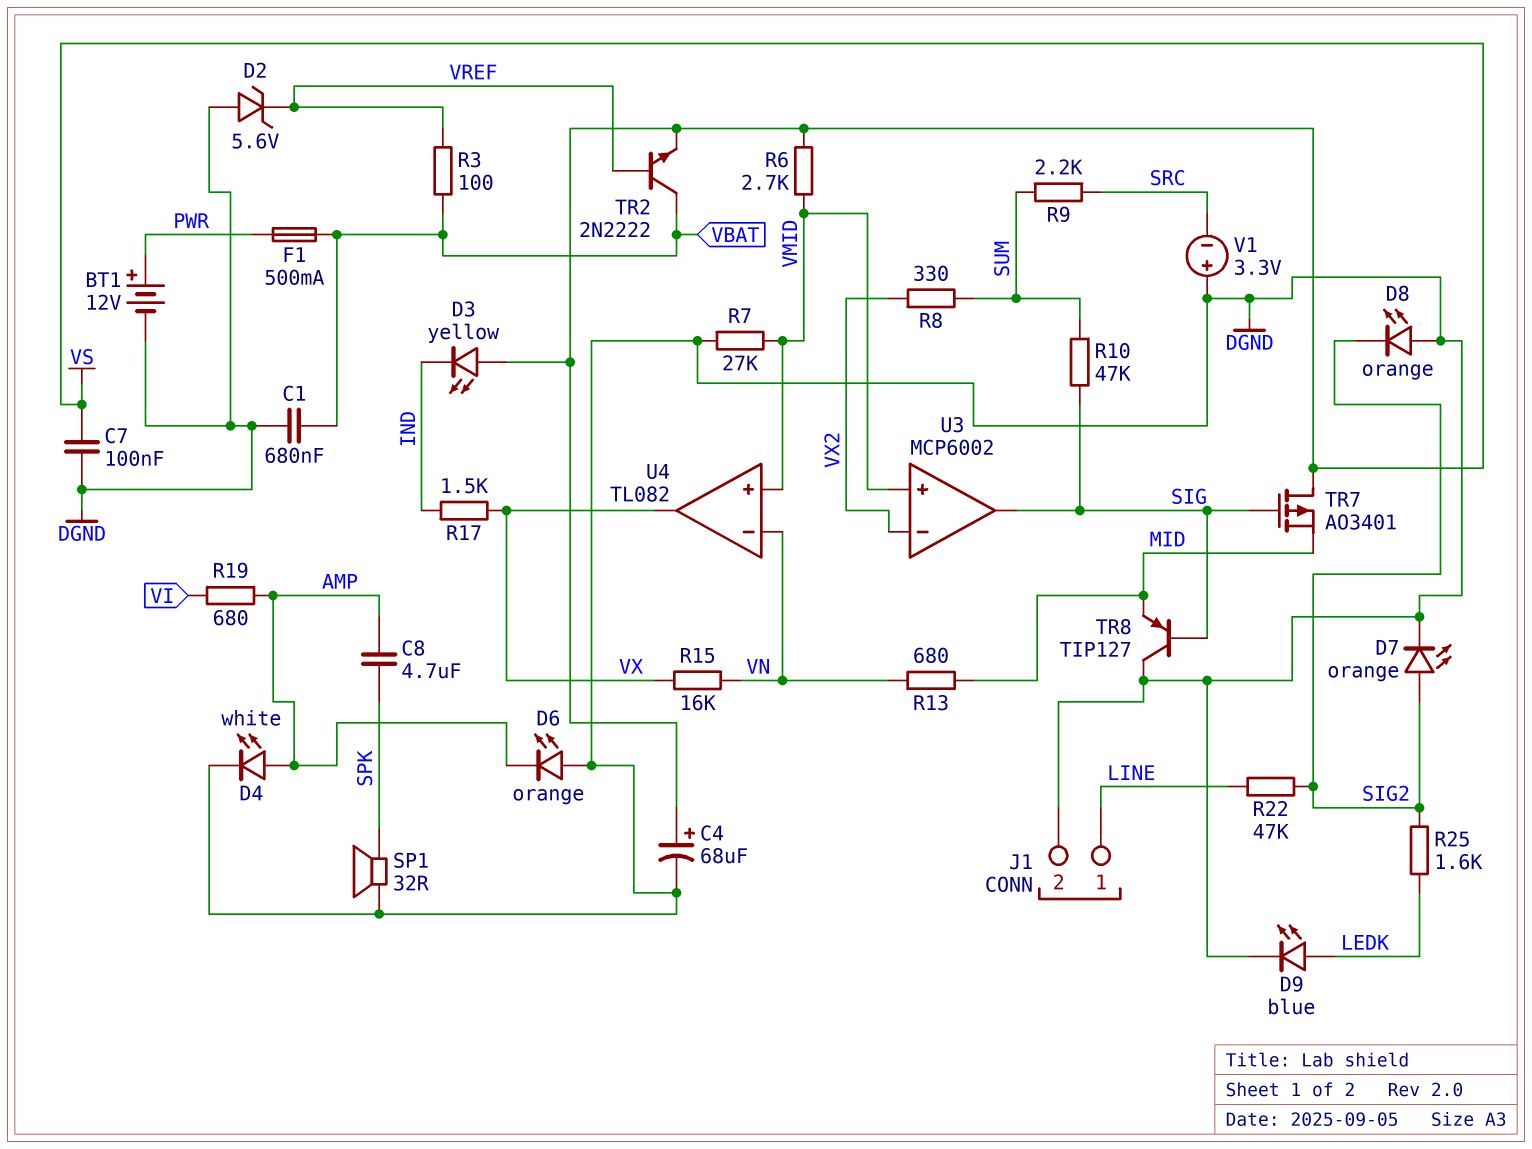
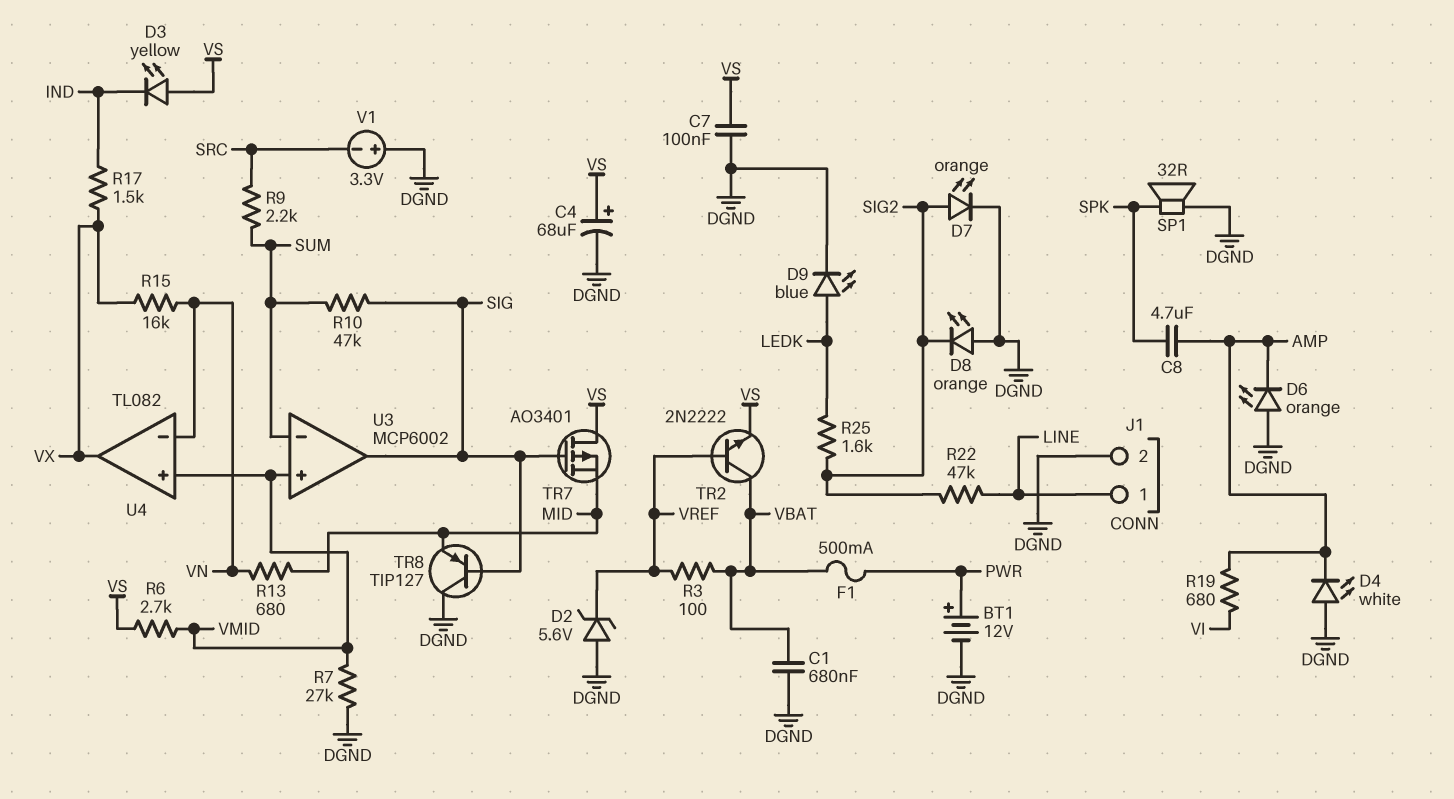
D4: LED white (A AMP, K DGND) -> LED white (A DGND, K AMP)
R8: 330 (SUM, VX2) -> none
U3 pin in-: VX2 -> SUM

